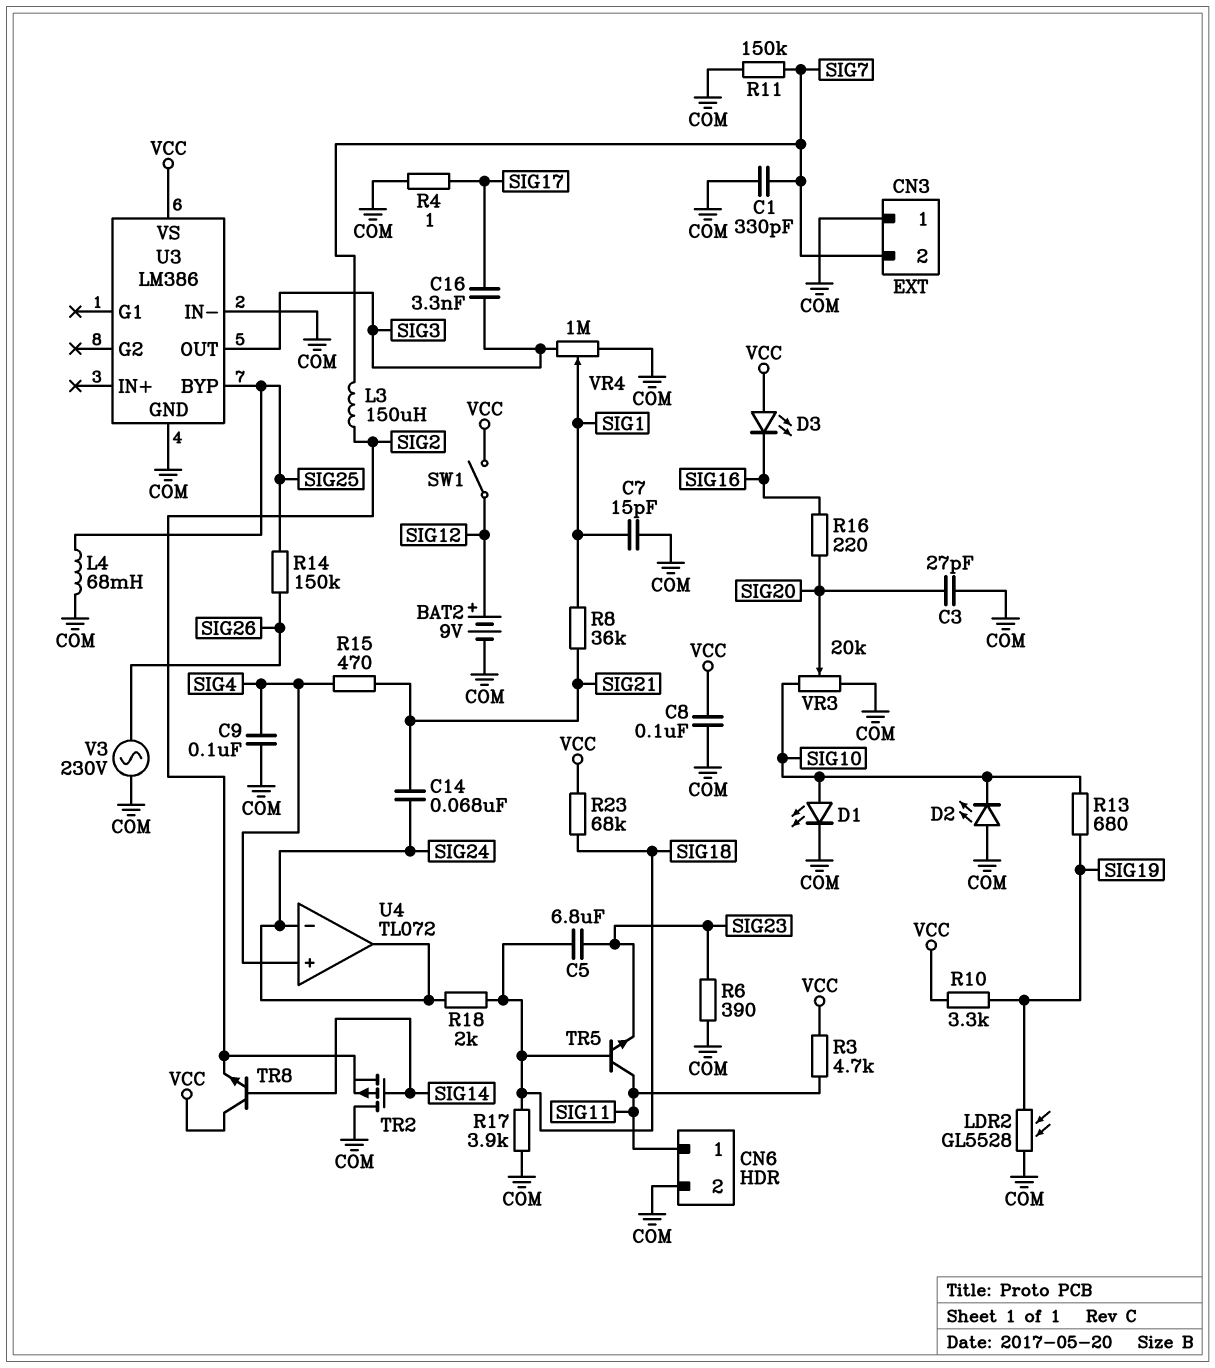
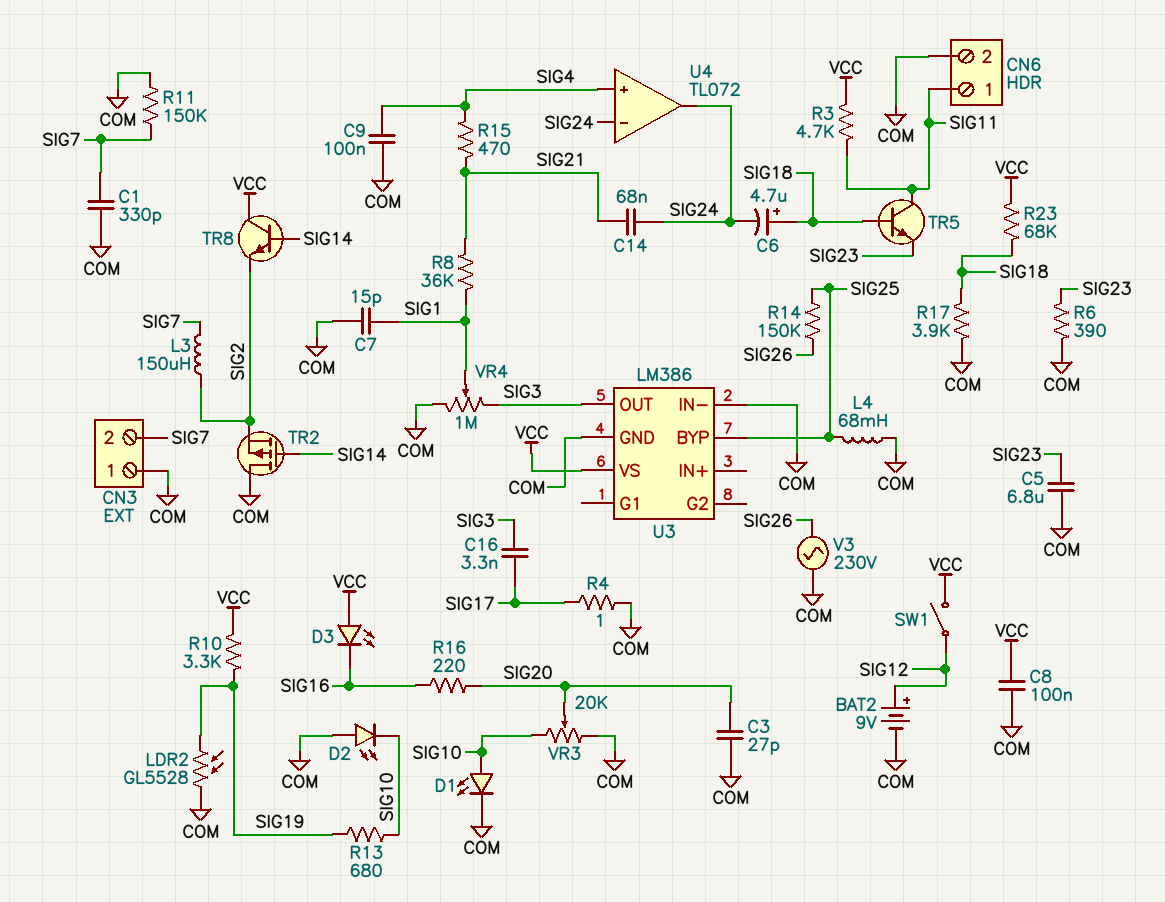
C5: 6.8uF (SIG18, SIG23) -> 6.8uF (COM, SIG23)
C6: none -> 4.7uF (plus SIG18, minus SIG24)
R18: 2k (SIG18, SIG24) -> none

